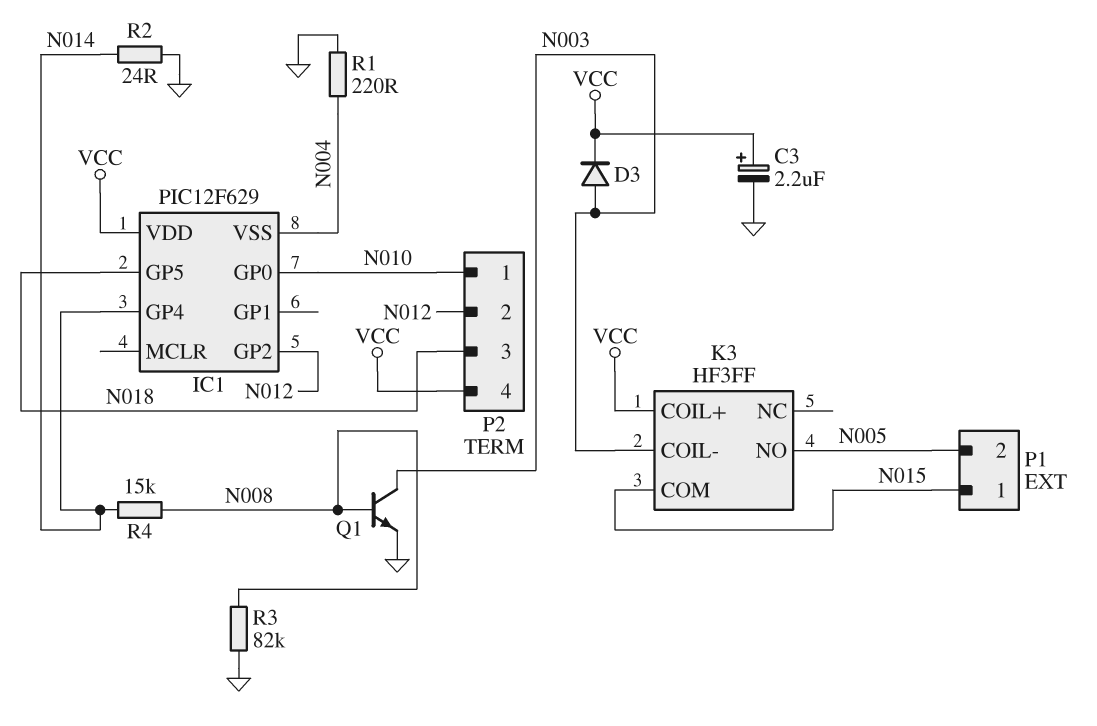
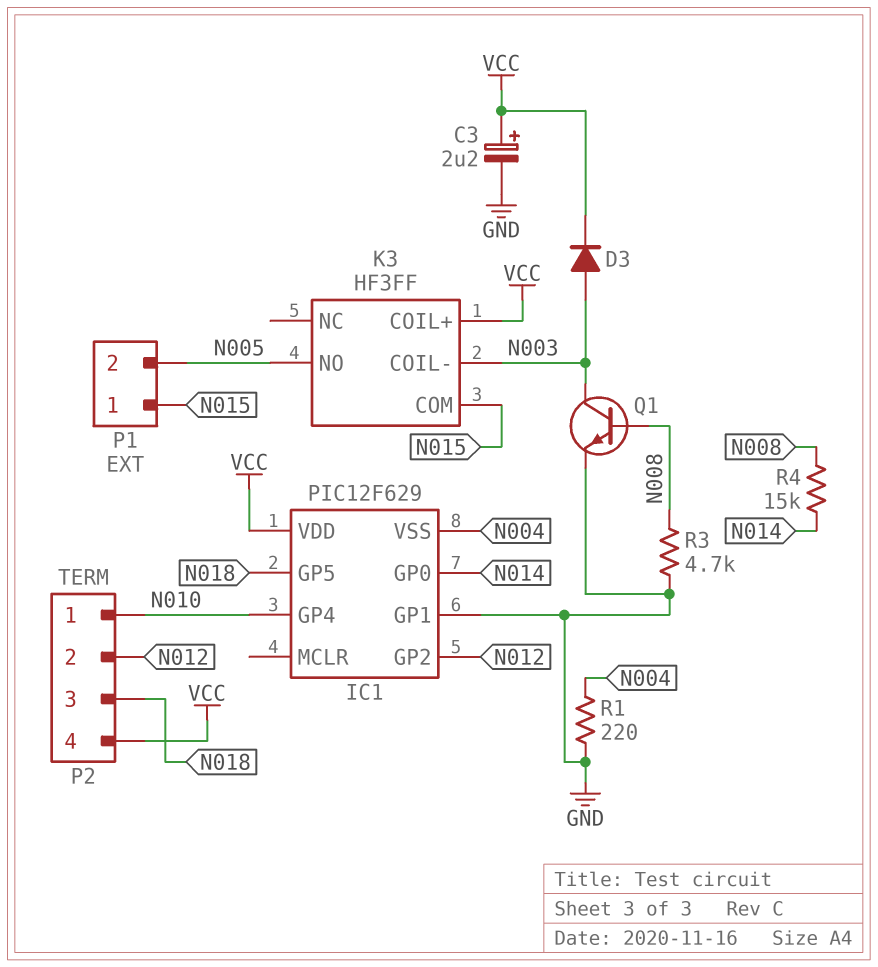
IC1 pin GP0: N010 -> N014
IC1 pin GP1: none -> GND
IC1 pin GP4: N014 -> N010
R2: 24 (GND, N014) -> none
R3: 82k (GND, N008) -> 4.7k (GND, N008)

